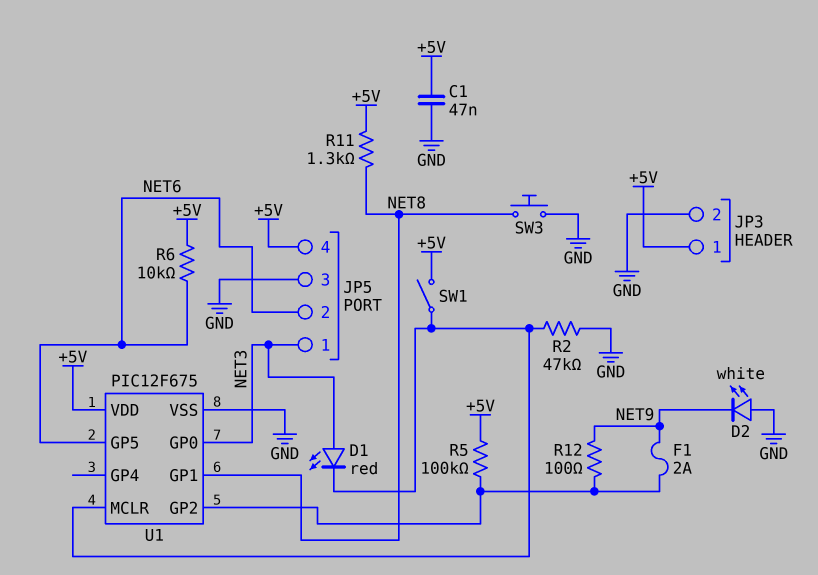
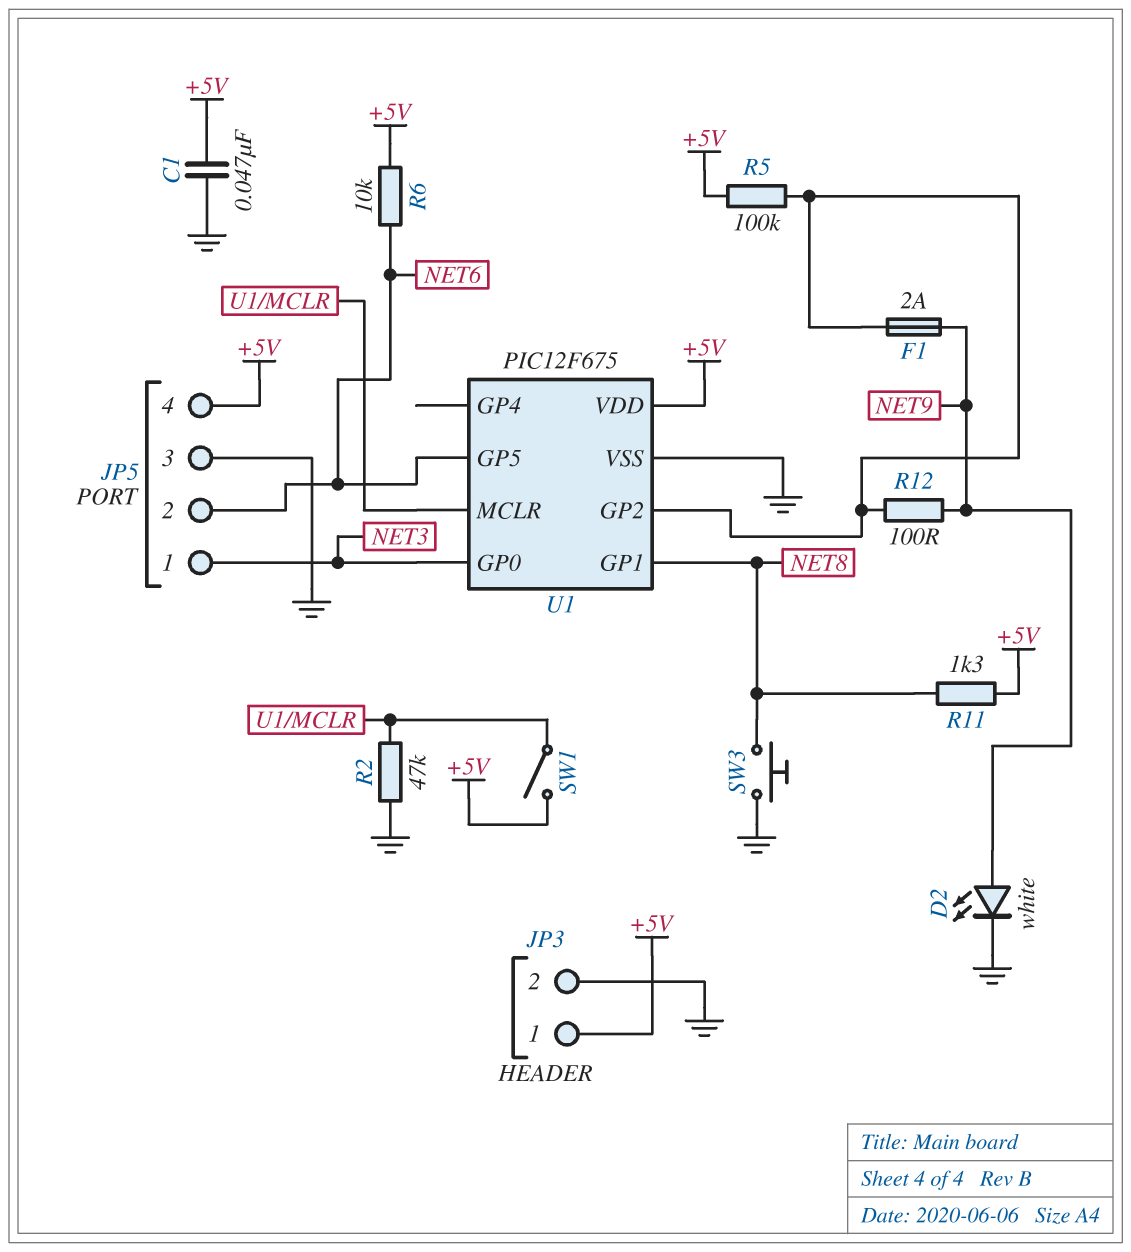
D1: LED red (A NET3, K U1/MCLR) -> none
D2: LED white (A GND, K NET9) -> LED white (A NET9, K GND)

